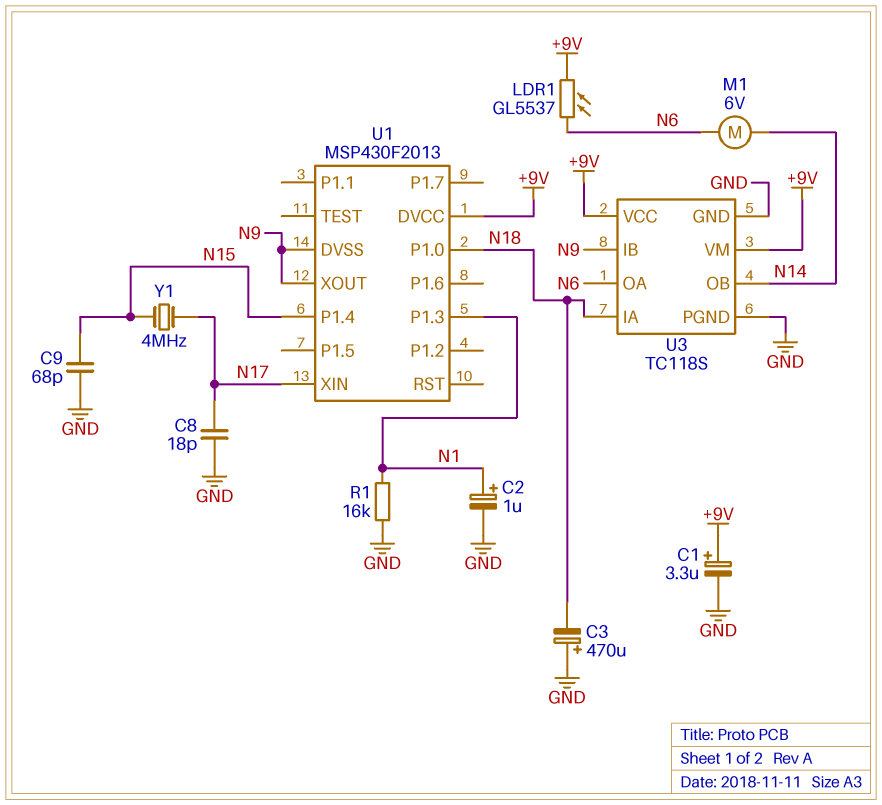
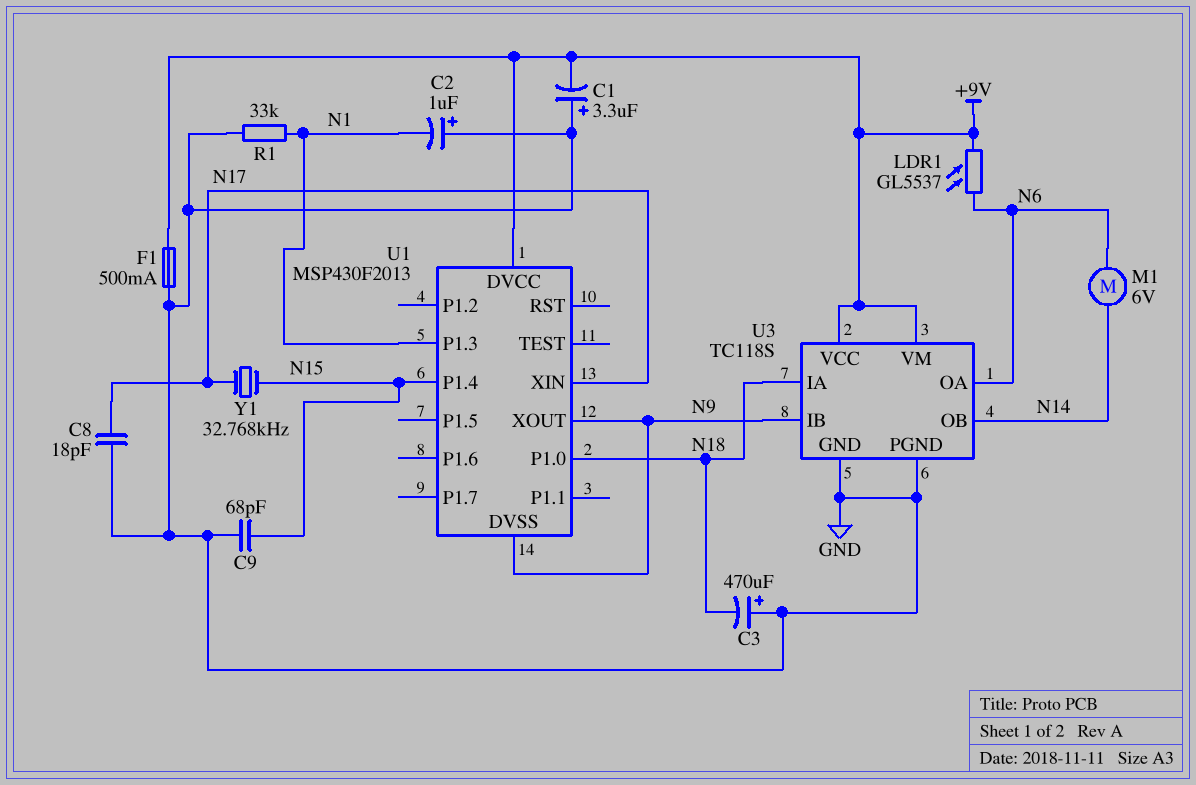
C1: 3.3uF (plus +9V, minus GND) -> 3.3uF (plus GND, minus +9V)
C2: 1uF (plus N1, minus GND) -> 1uF (plus GND, minus N1)
F1: none -> 500mA (+9V, GND)
R1: 16k (GND, N1) -> 33k (GND, N1)
Y1: 4MHz (N15, N17) -> 32.768kHz (N15, N17)

